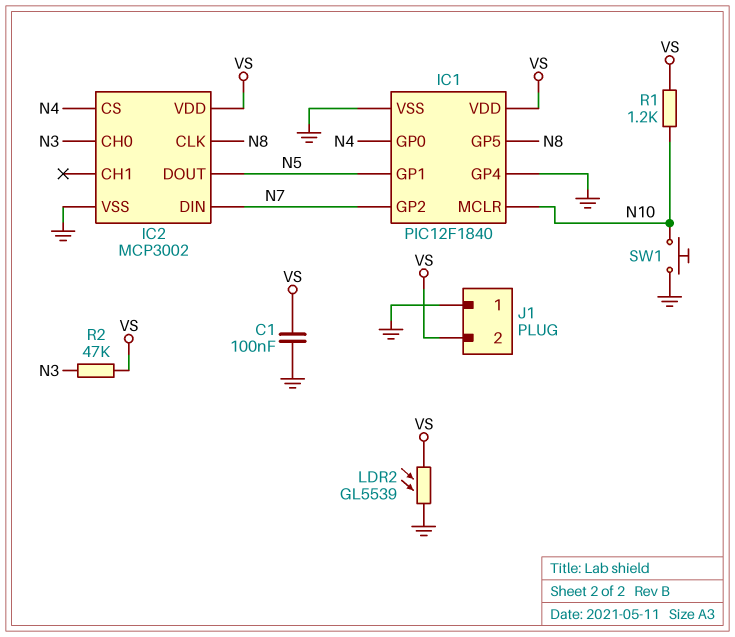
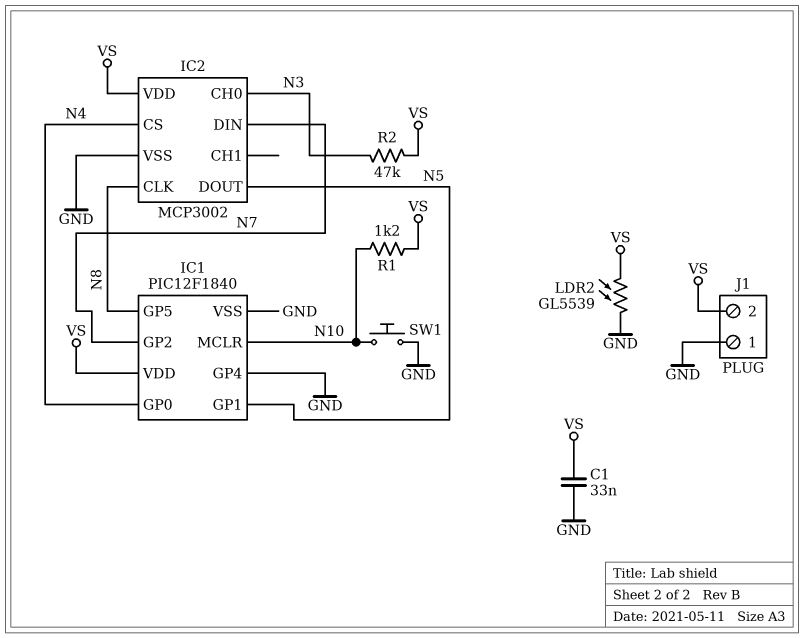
C1: 100nF (GND, VS) -> 33nF (GND, VS)

